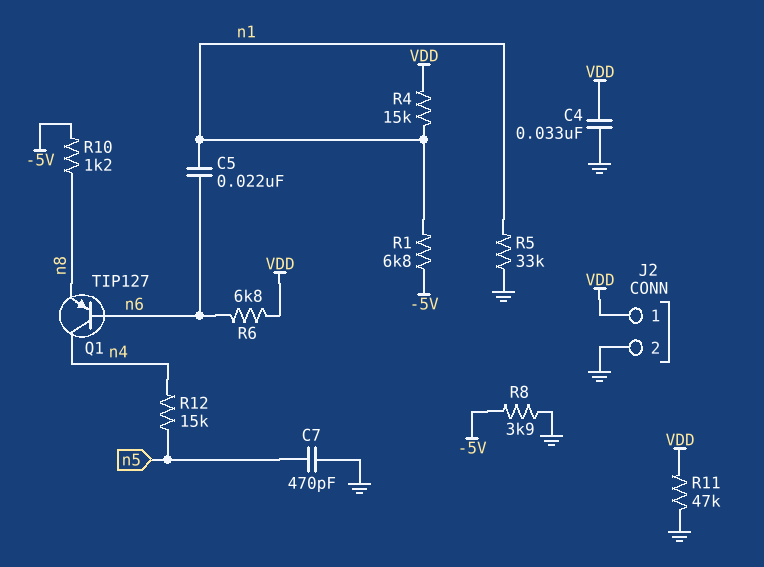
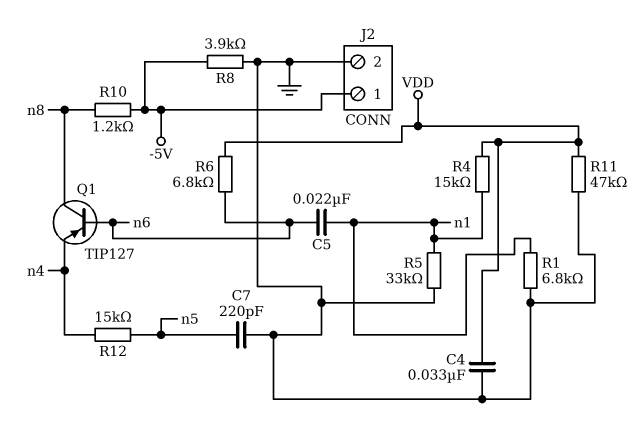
C7: 470pF (GND, n5) -> 220pF (GND, n5)
J2 pin 1: VDD -> -5V
Q1: PNP TIP127 (B n6, C n4, E n8) -> PNP TIP127 (B n6, C n8, E n4)
R1: 6.8k (-5V, n1) -> 6.8k (GND, n1)

